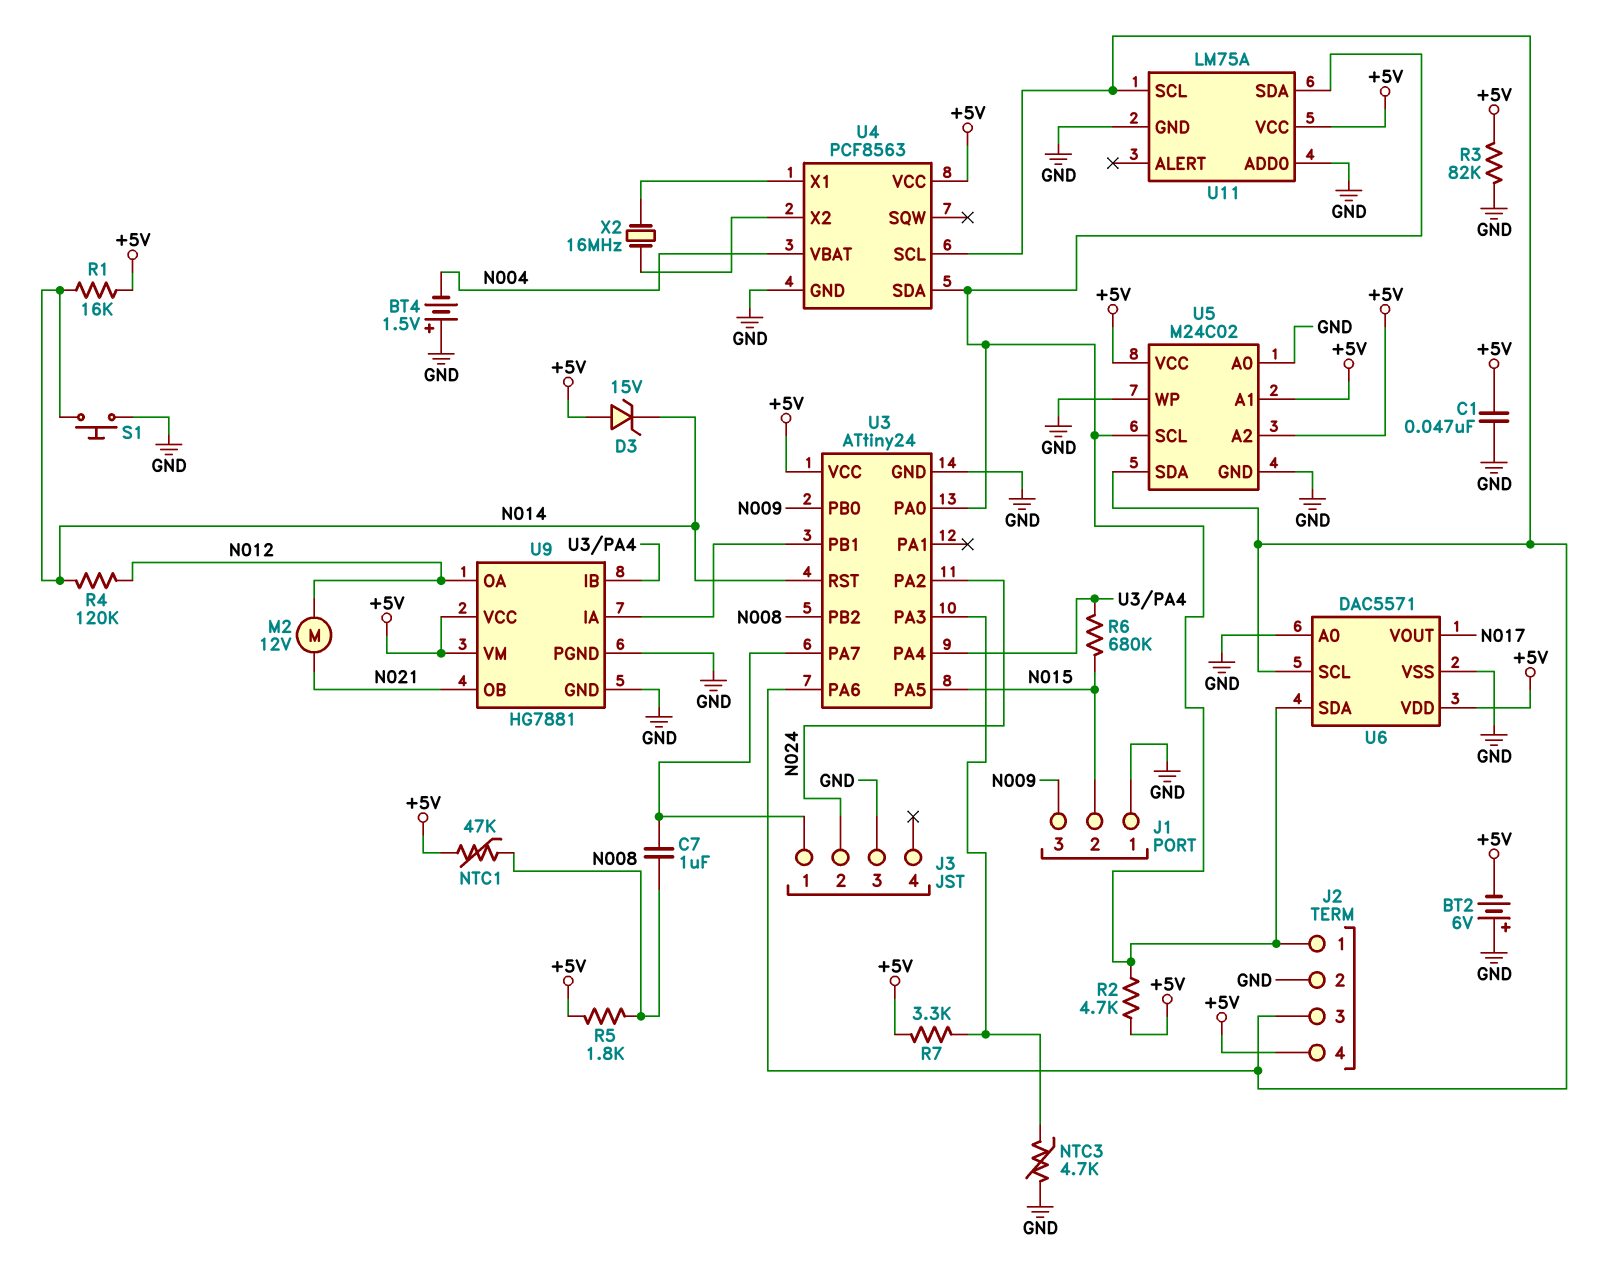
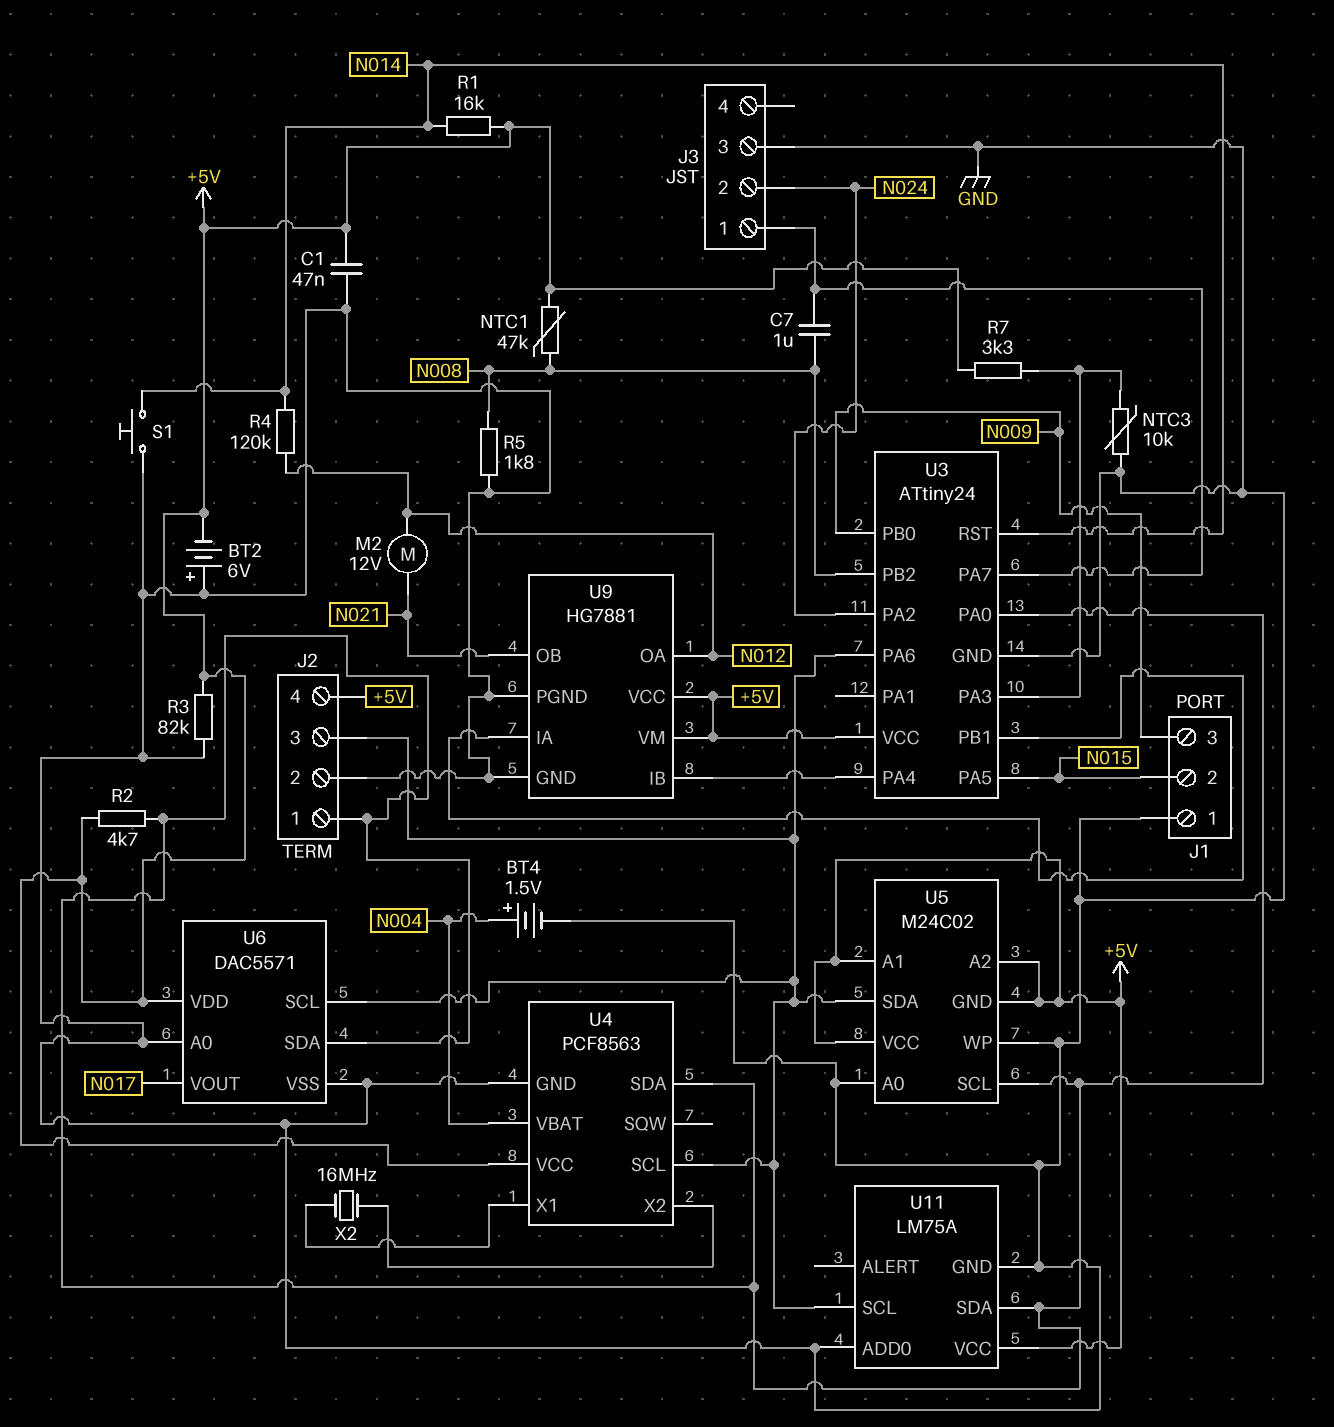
BT4: 1.5V (plus GND, minus N004) -> 1.5V (plus N004, minus GND)
D3: zener 15V (A +5V, K N014) -> none
NTC3: 4.7k (GND, U3/PA3) -> 10k (GND, U3/PA3)
R5: 1.8k (+5V, N008) -> 1.8k (GND, N008)
R6: 680k (N015, U3/PA4) -> none
U5 pin GND: GND -> +5V

